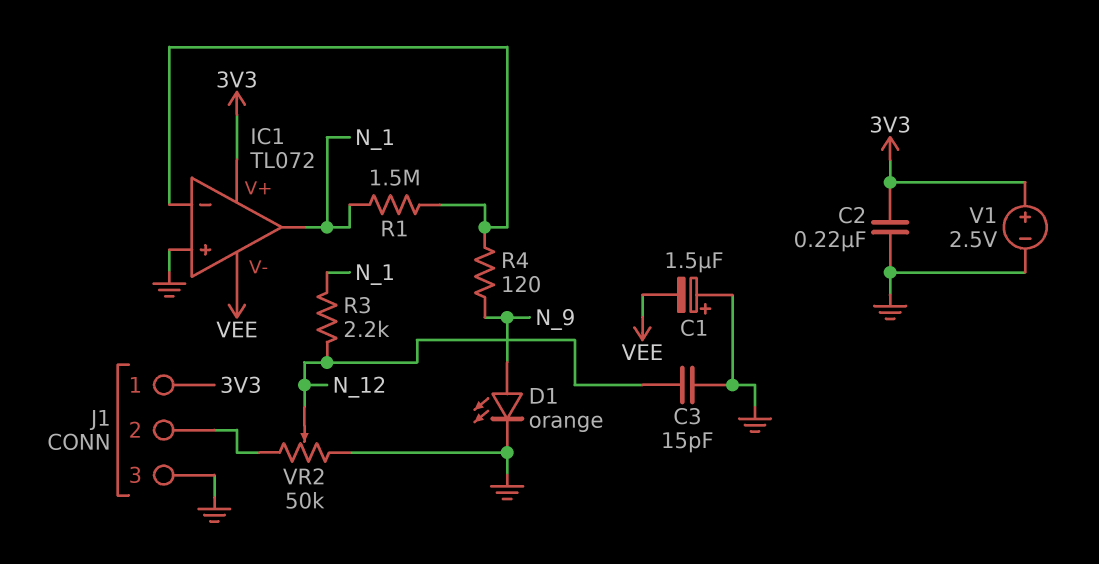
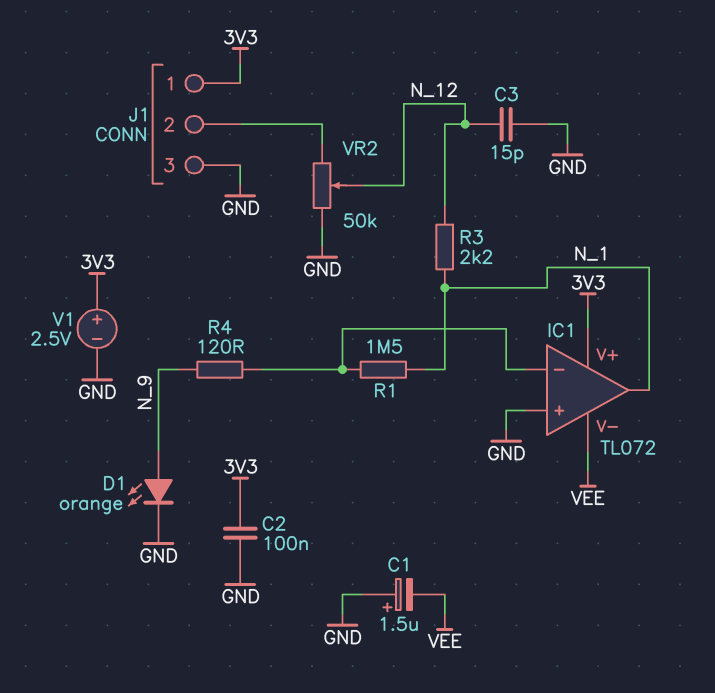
C2: 220nF (3V3, GND) -> 100nF (3V3, GND)

